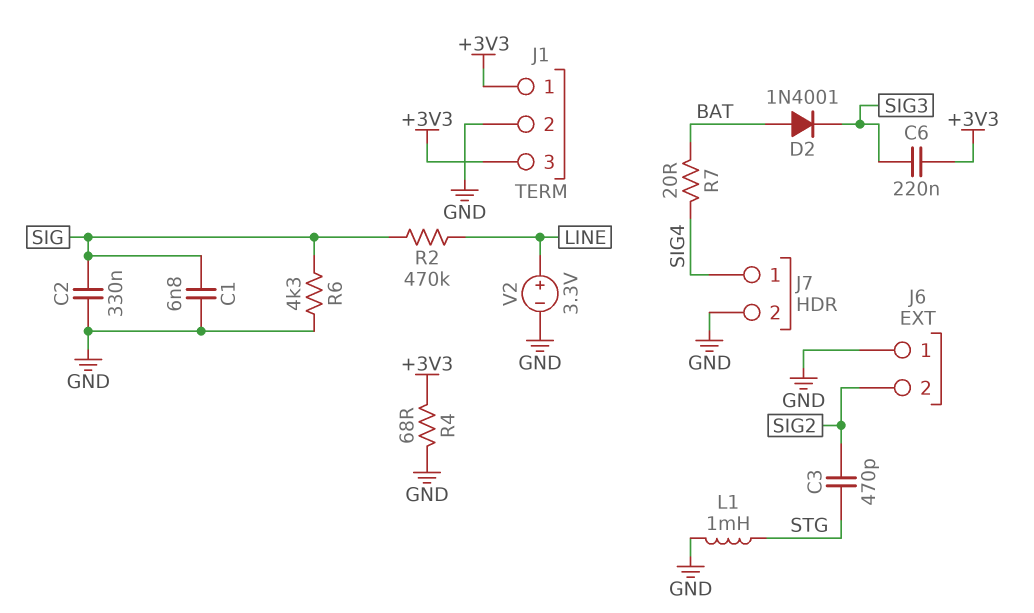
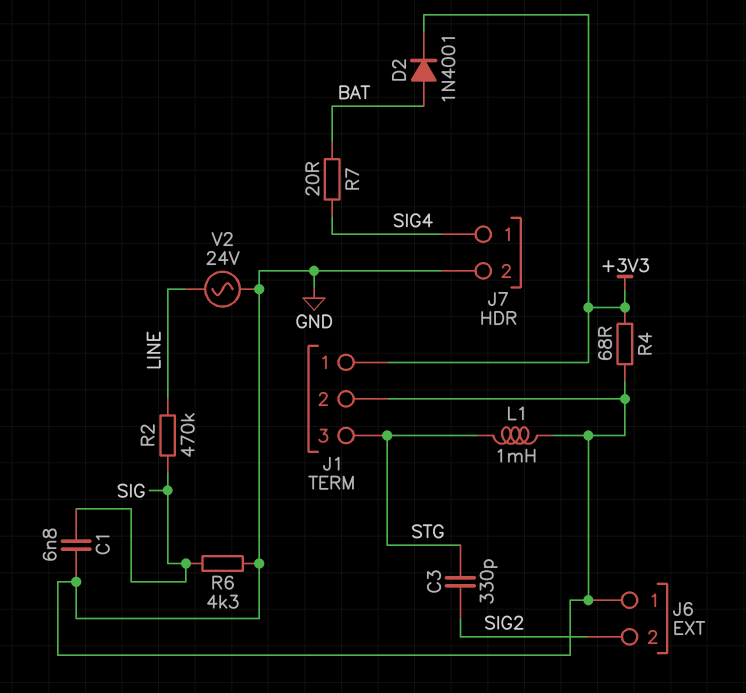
C2: 330nF (GND, SIG) -> none
C3: 470pF (SIG2, STG) -> 330pF (SIG2, STG)
C6: 220nF (+3V3, SIG3) -> none
D2: diode 1N4001 (A BAT, K SIG3) -> diode 1N4001 (A BAT, K +3V3)
J1 pin 3: +3V3 -> STG
V2: 3.3V (plus LINE, minus GND) -> AC 24V (GND, LINE)

